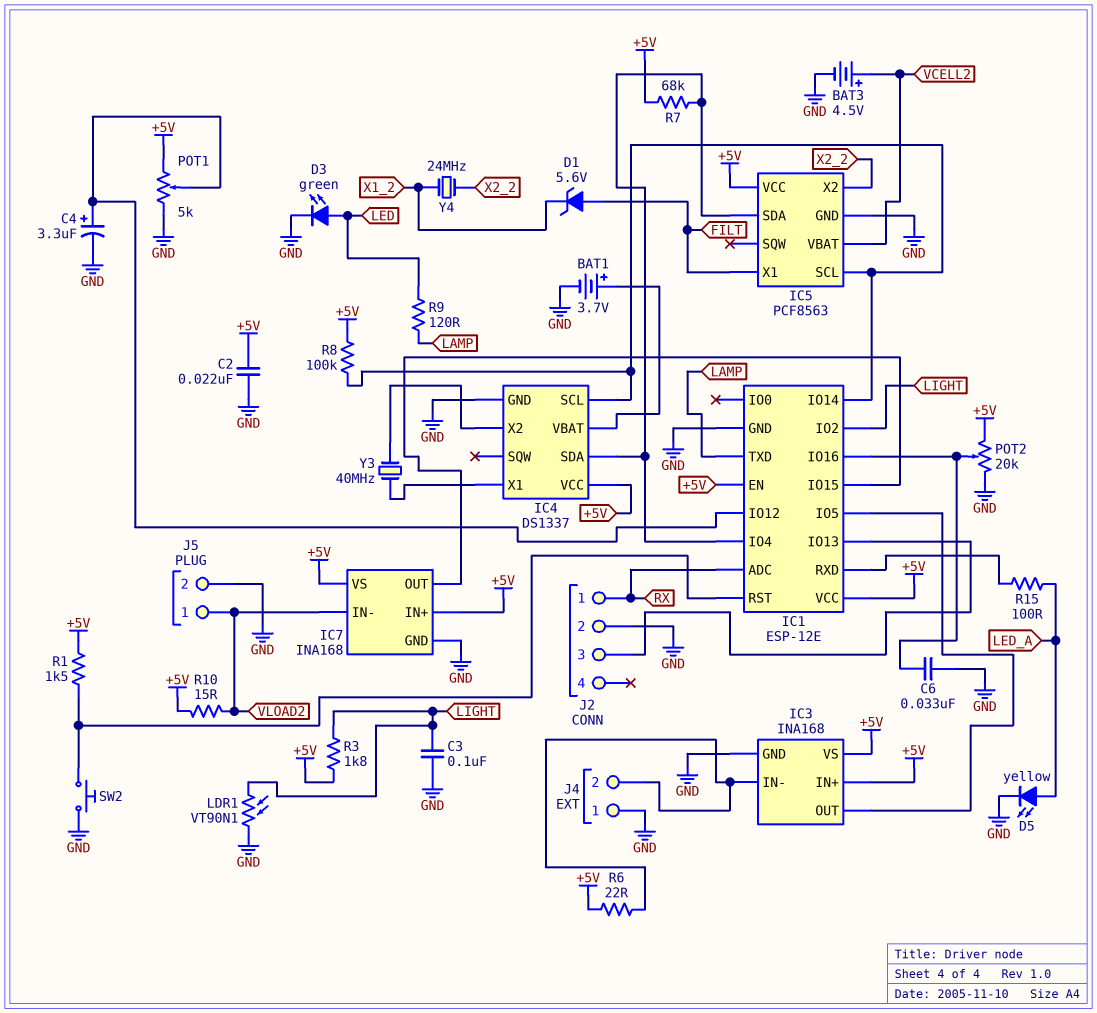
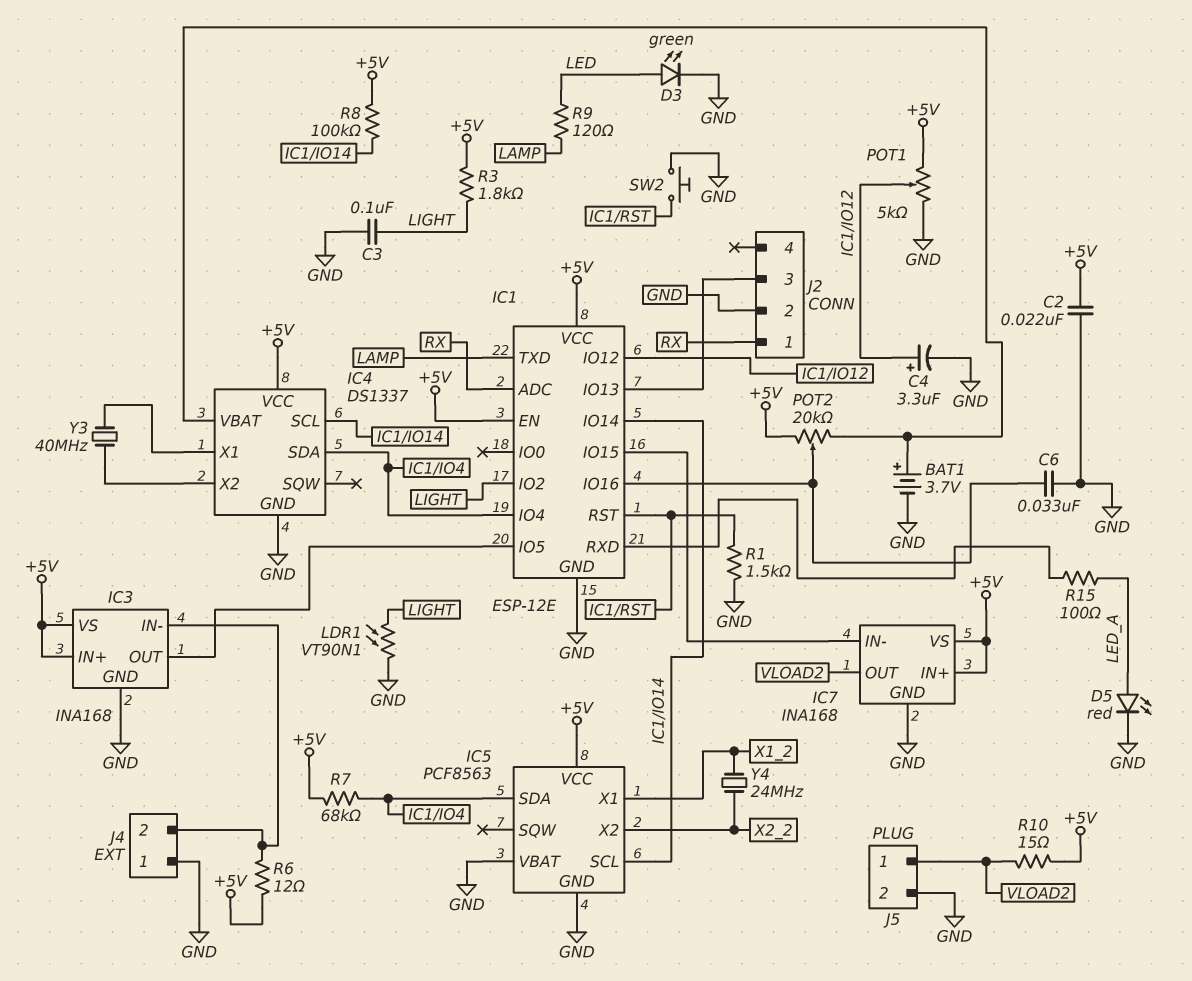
BAT3: 4.5V (plus VCELL2, minus GND) -> none
D1: zener 5.6V (A FILT, K X1_2) -> none
D5: LED yellow (A LED_A, K GND) -> LED red (A LED_A, K GND)
IC5 pin VBAT: VCELL2 -> GND
IC5 pin X1: FILT -> X1_2
IC7 pin IN-: VLOAD2 -> IC1/IO15
IC7 pin OUT: IC1/IO15 -> VLOAD2
POT2: 20k (+5V, GND, wiper IC1/IO16) -> 20k (+5V, IC4/VBAT, wiper IC1/IO16)
R1: 1.5k (+5V, IC1/RST) -> 1.5k (GND, IC1/RST)
R6: 22 (+5V, IC3/IN-) -> 12 (+5V, IC3/IN-)

